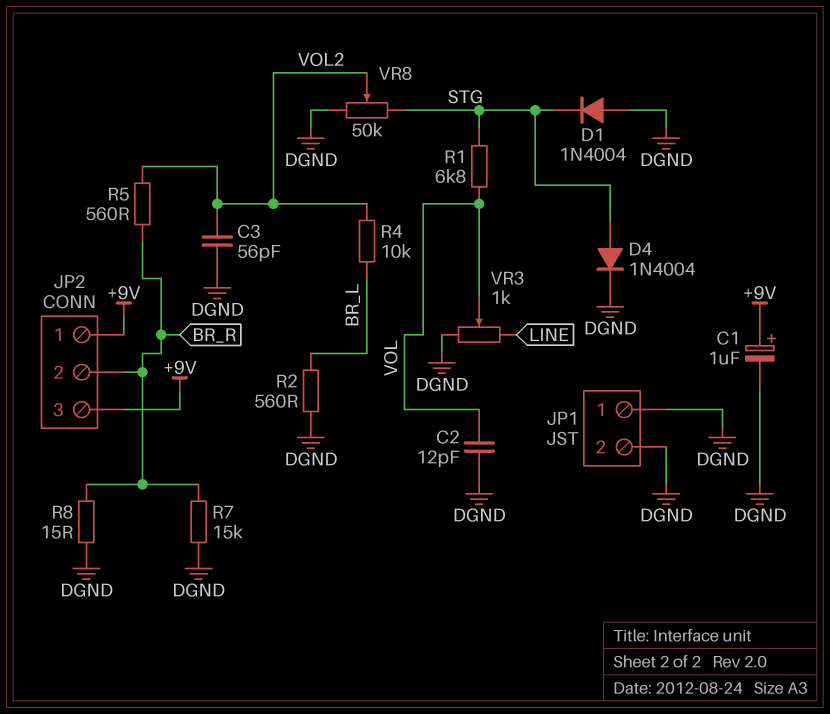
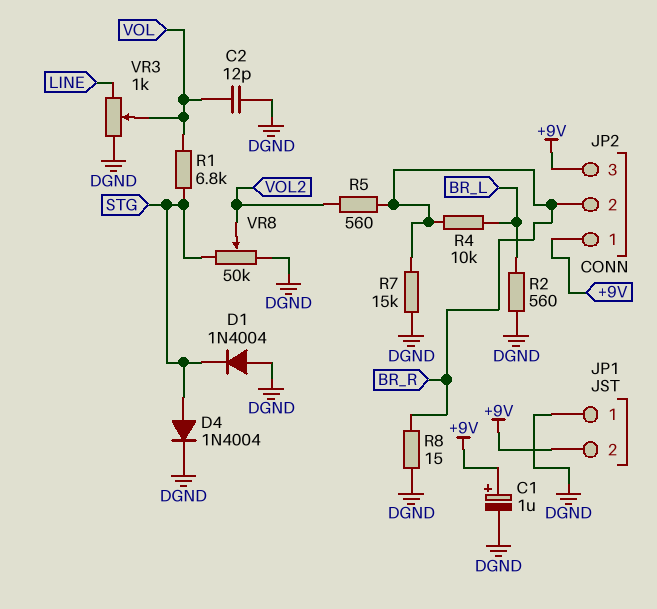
C3: 56pF (DGND, VOL2) -> none
JP1 pin 2: DGND -> +9V
R4: 10k (BR_L, VOL2) -> 10k (BR_L, BR_R)

